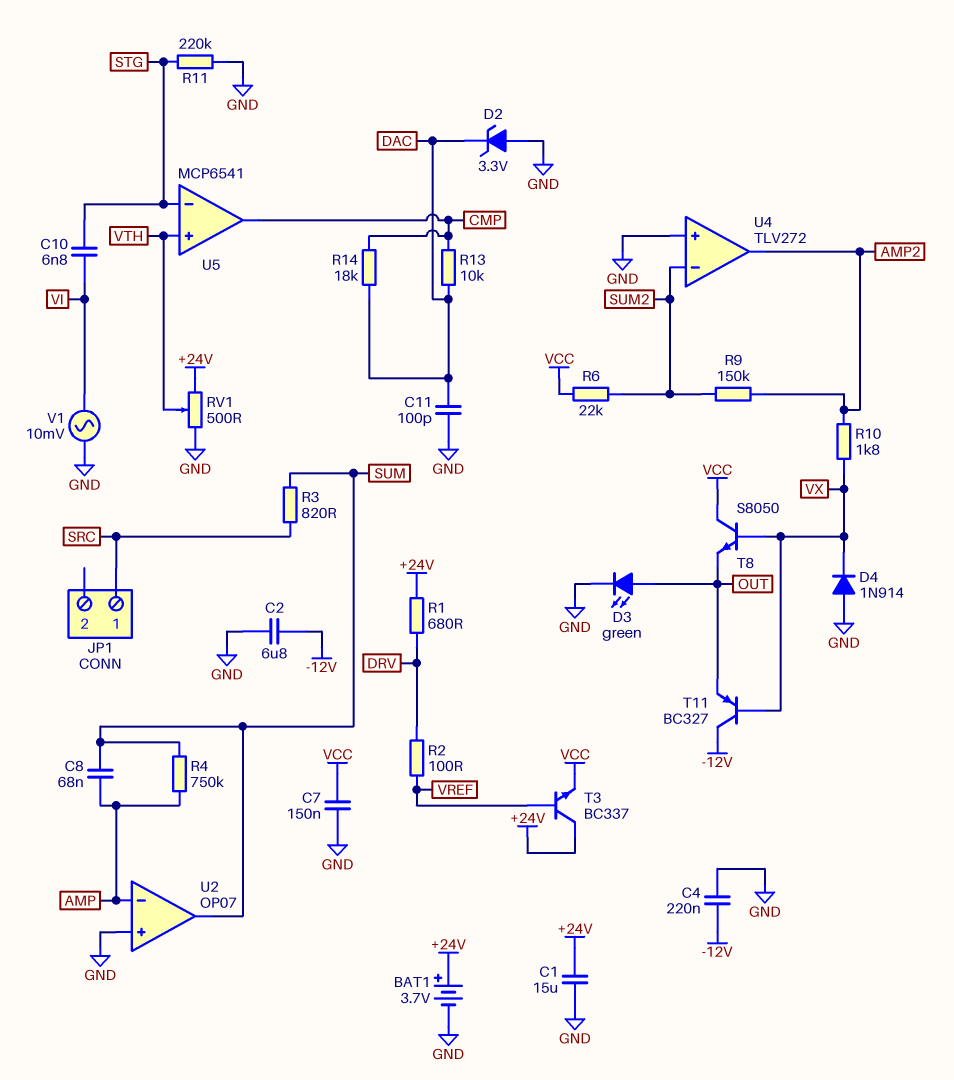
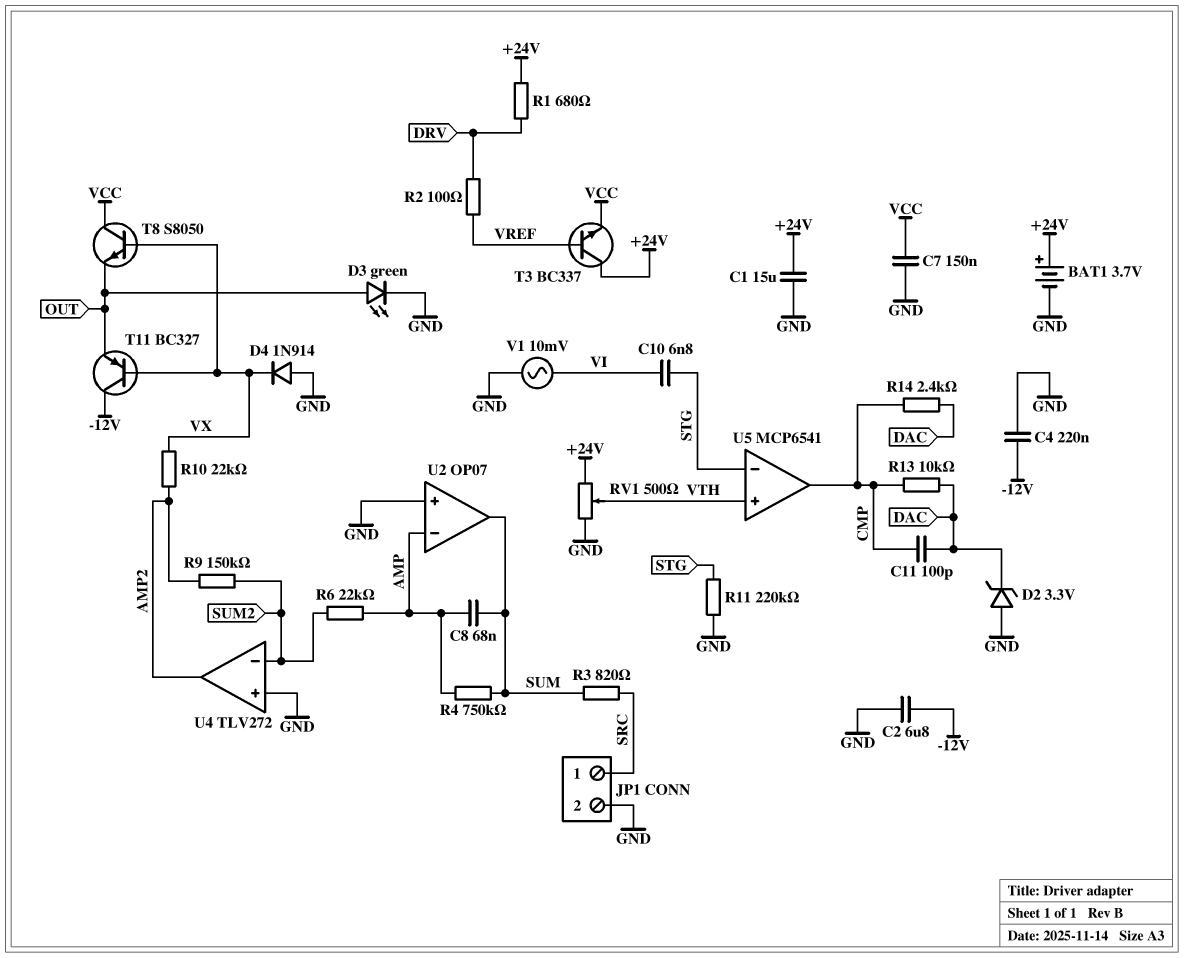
C11: 100pF (DAC, GND) -> 100pF (CMP, DAC)
JP1 pin 2: none -> GND
R6: 22k (SUM2, VCC) -> 22k (AMP, SUM2)
R10: 1.8k (AMP2, VX) -> 22k (AMP2, VX)
R14: 18k (CMP, DAC) -> 2.4k (CMP, DAC)

